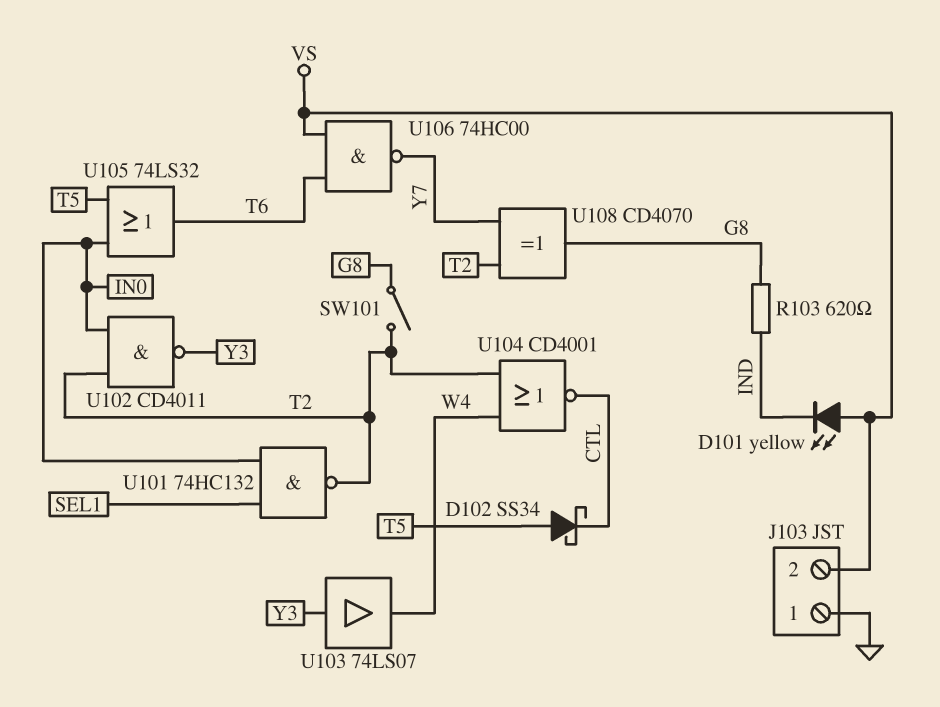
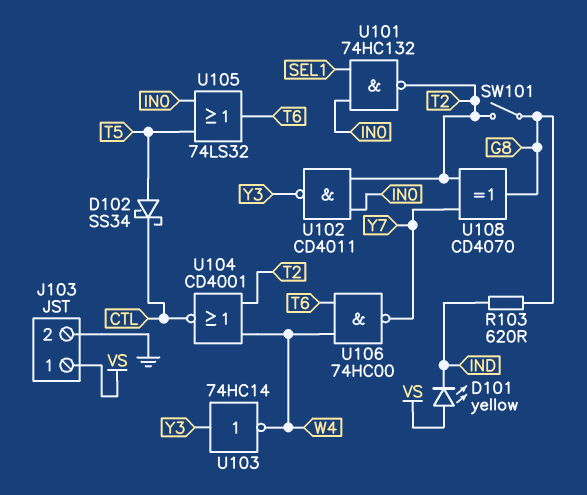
J103 pin 1: GND -> VS
J103 pin 2: VS -> GND
U103: buffer 74LS07 (in Y3, out W4) -> NOT 74HC14 (in Y3, out W4)
U106: NAND 74HC00 (in T6, in VS, out Y7) -> NAND 74HC00 (in T6, in W4, out Y7)

